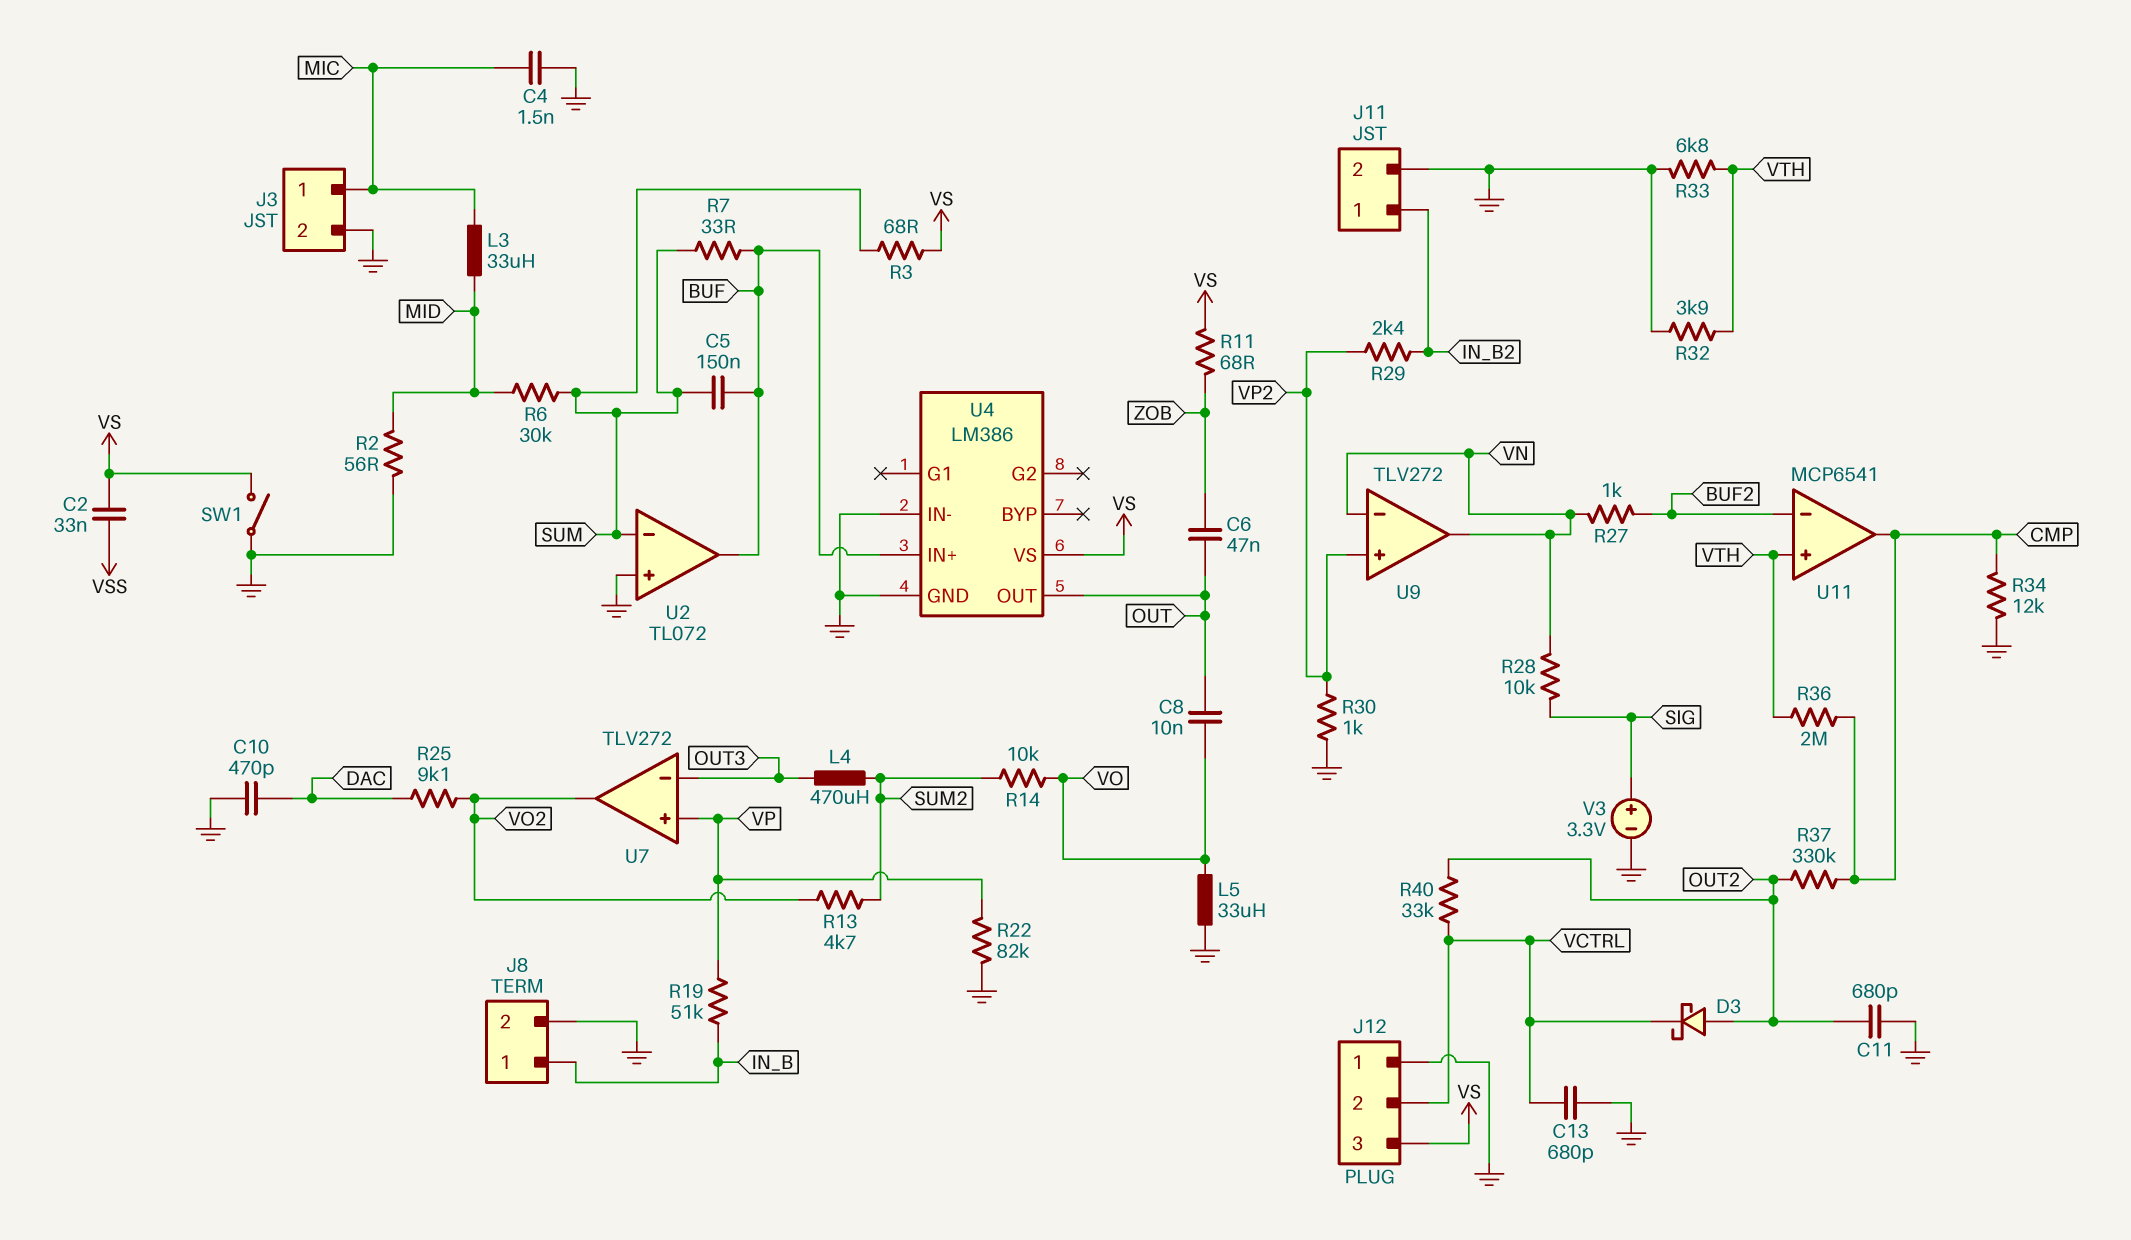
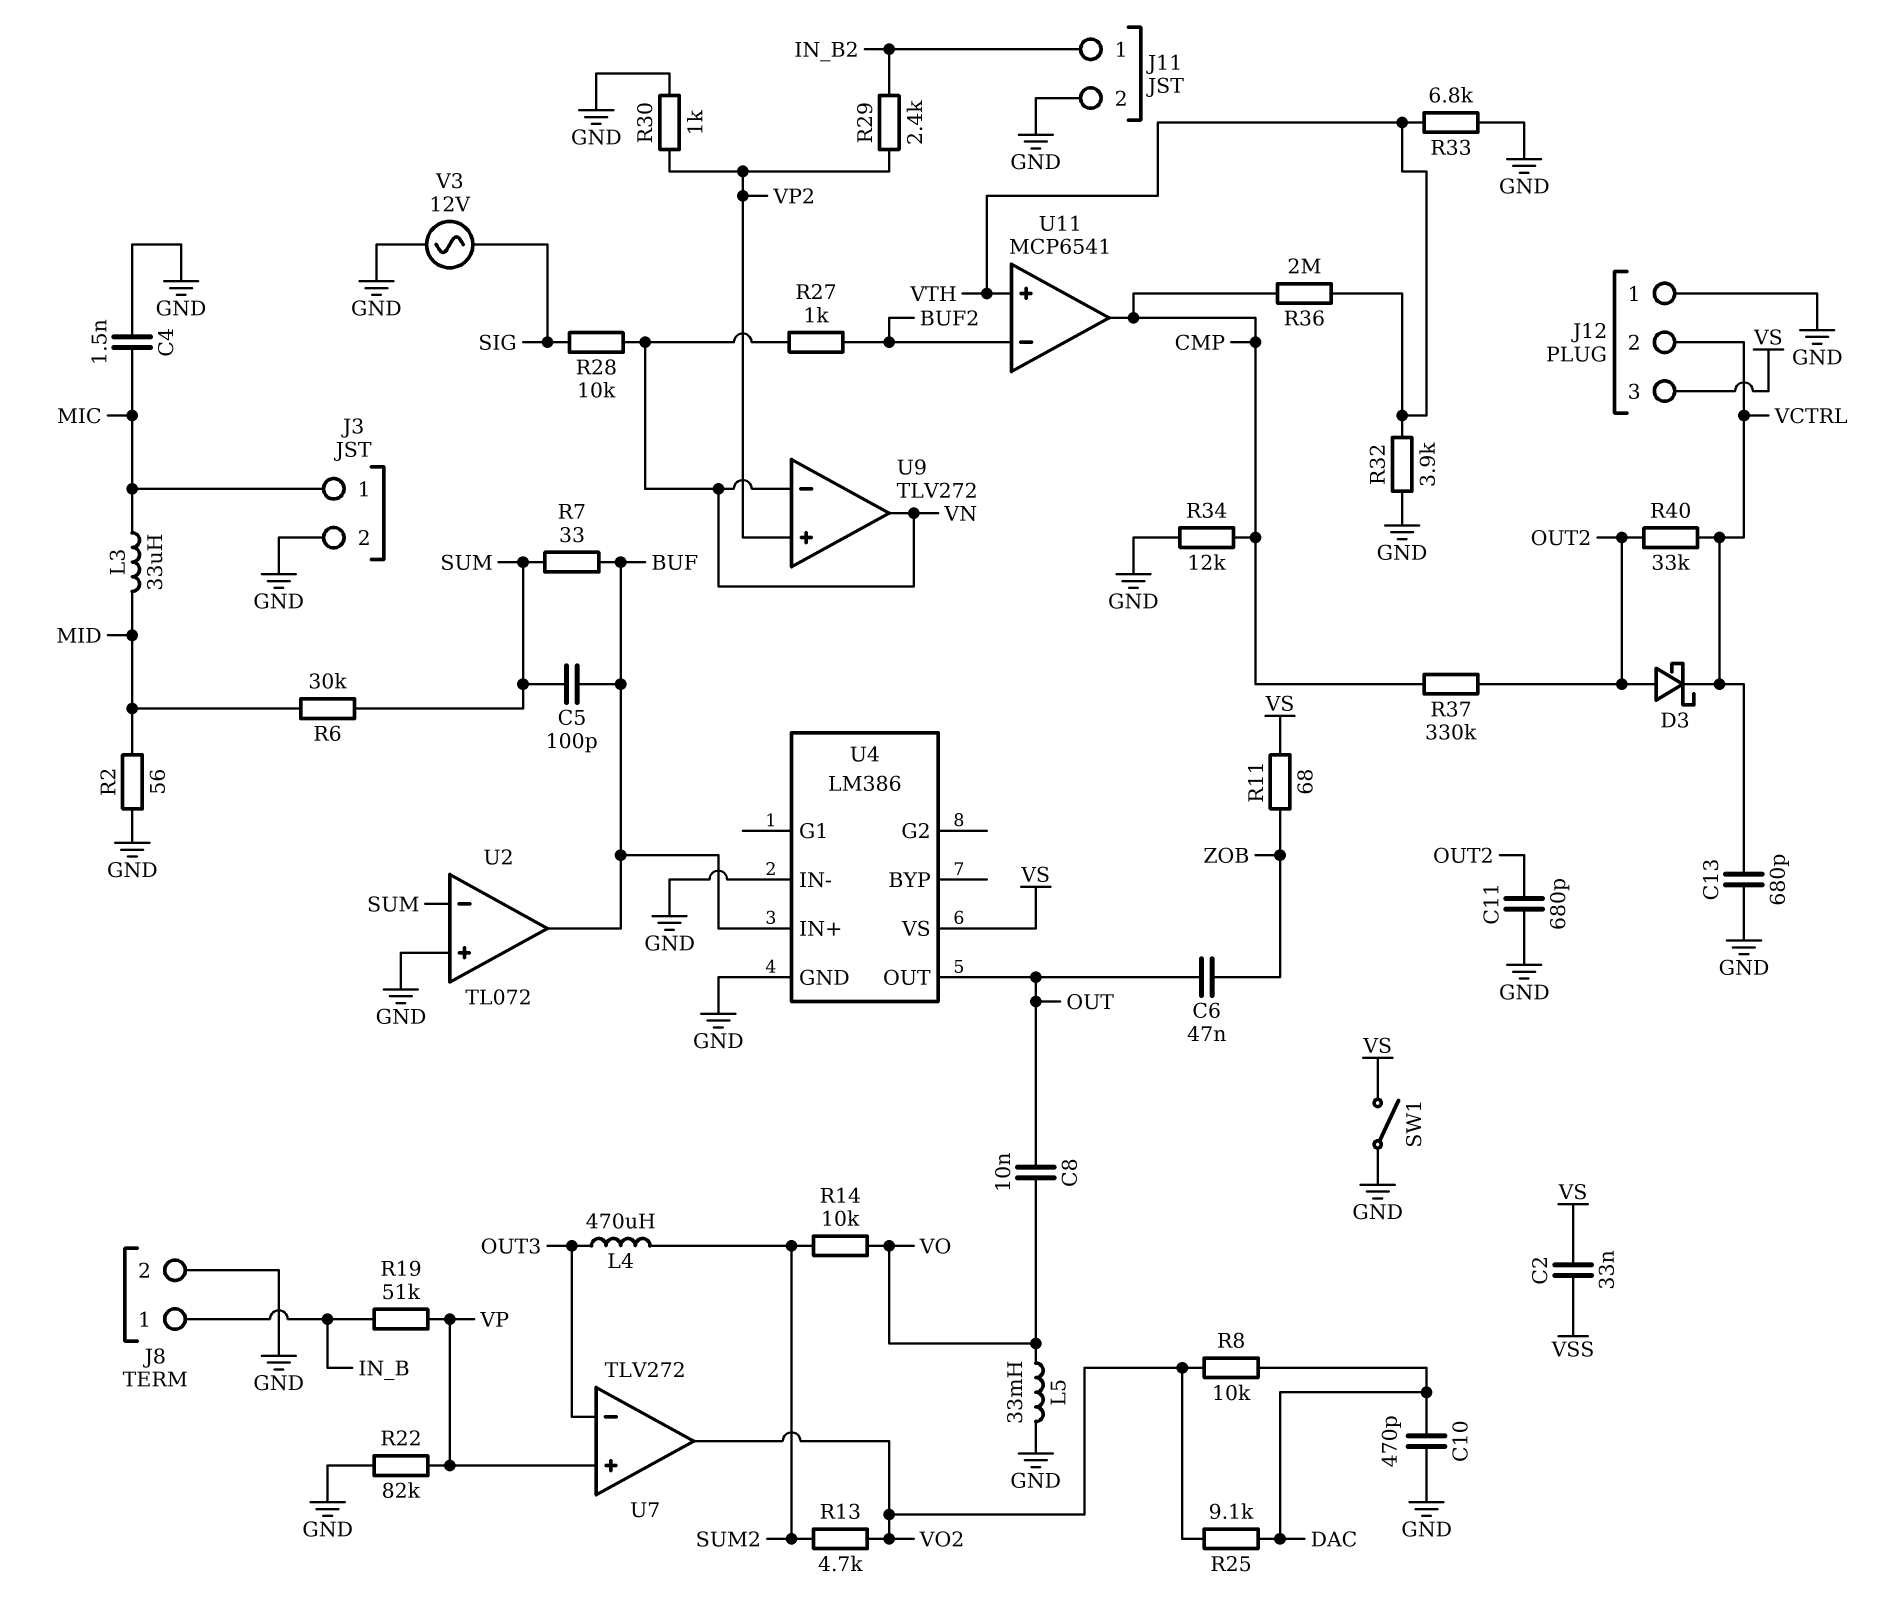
C5: 150nF (BUF, SUM) -> 100pF (BUF, SUM)
L5: 33uH (GND, VO) -> 33mH (GND, VO)
R3: 68 (SUM, VS) -> none
R8: none -> 10k (DAC, VO2)
V3: 3.3V (plus SIG, minus GND) -> AC 12V (GND, SIG)

